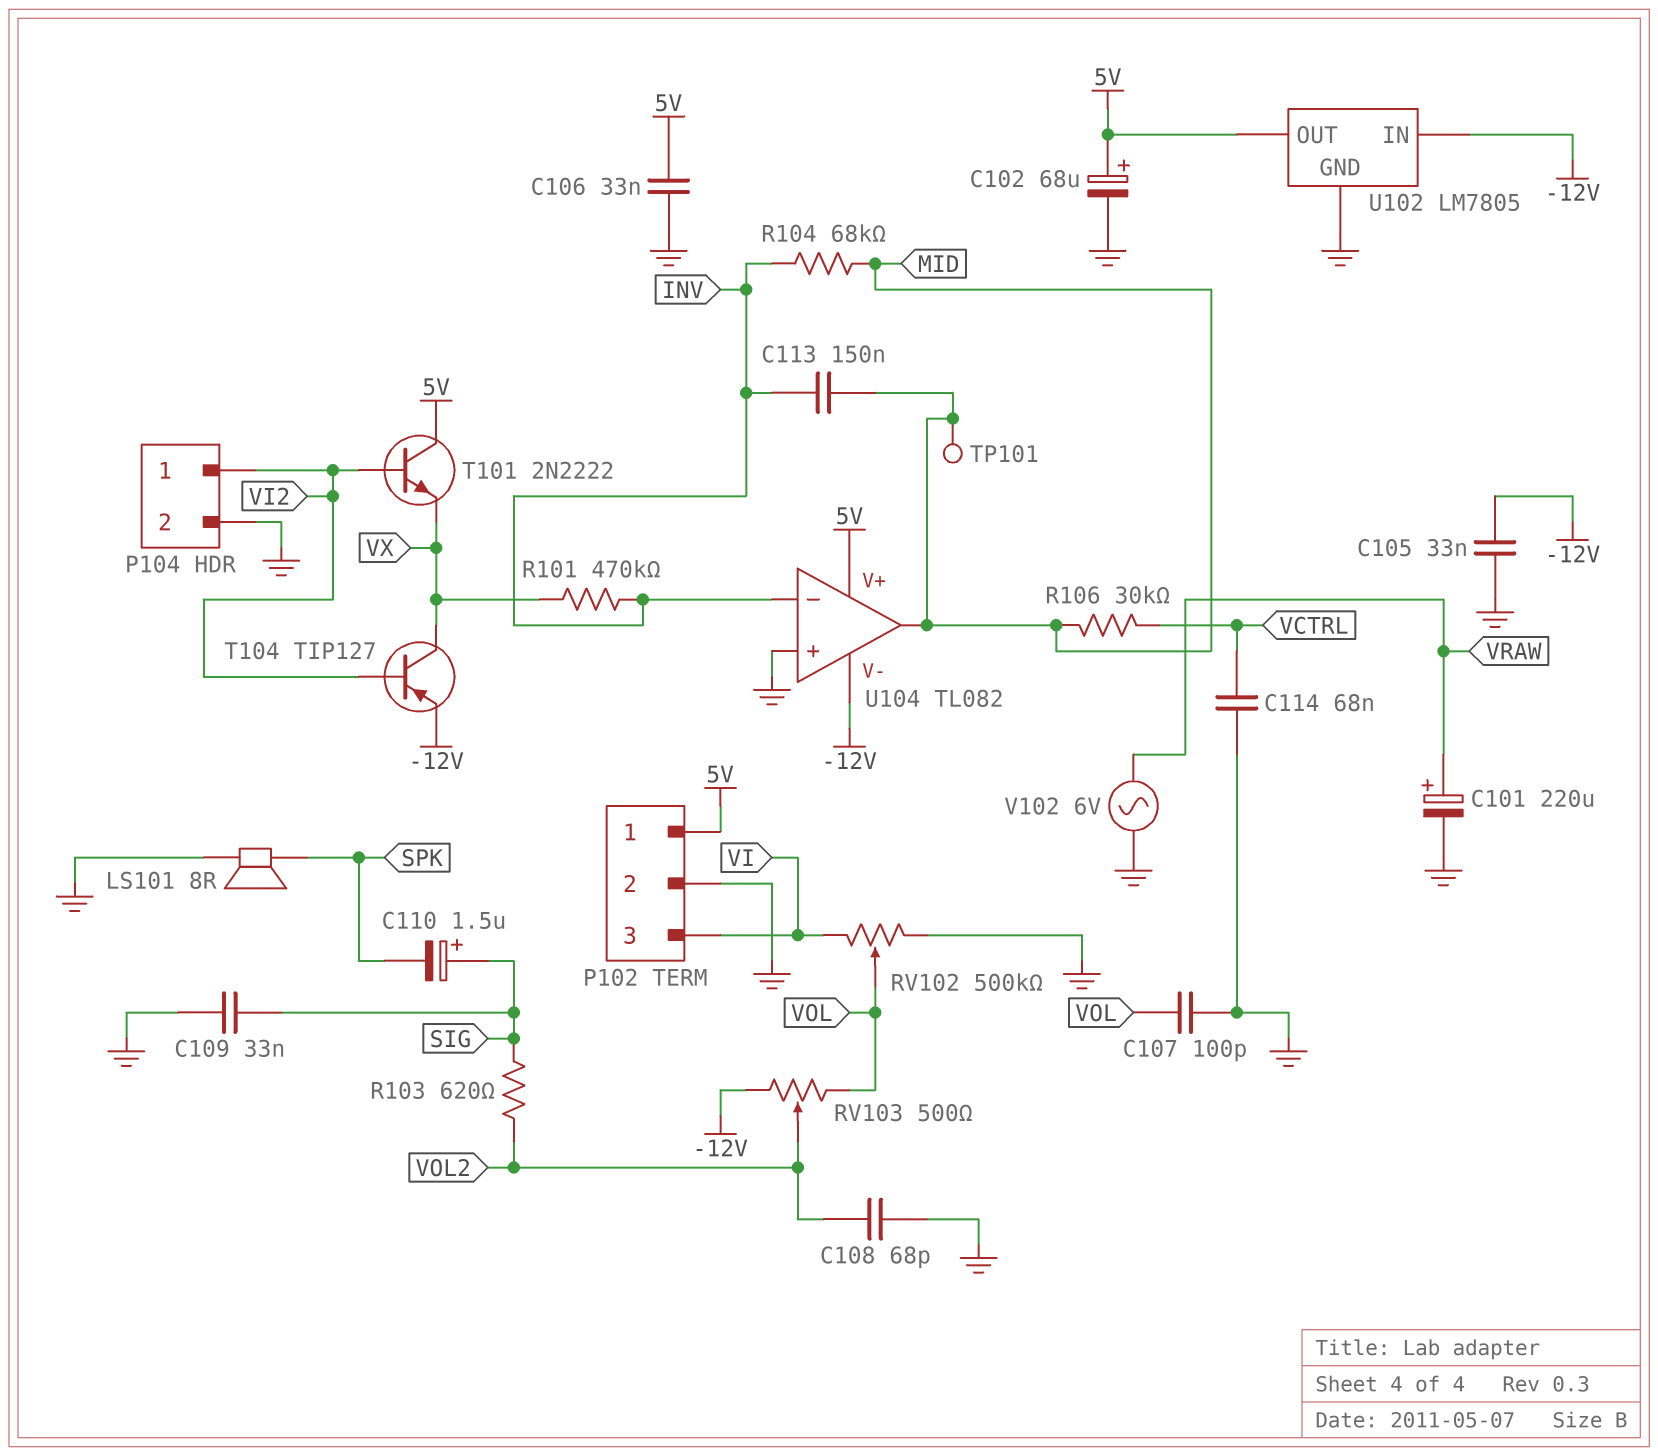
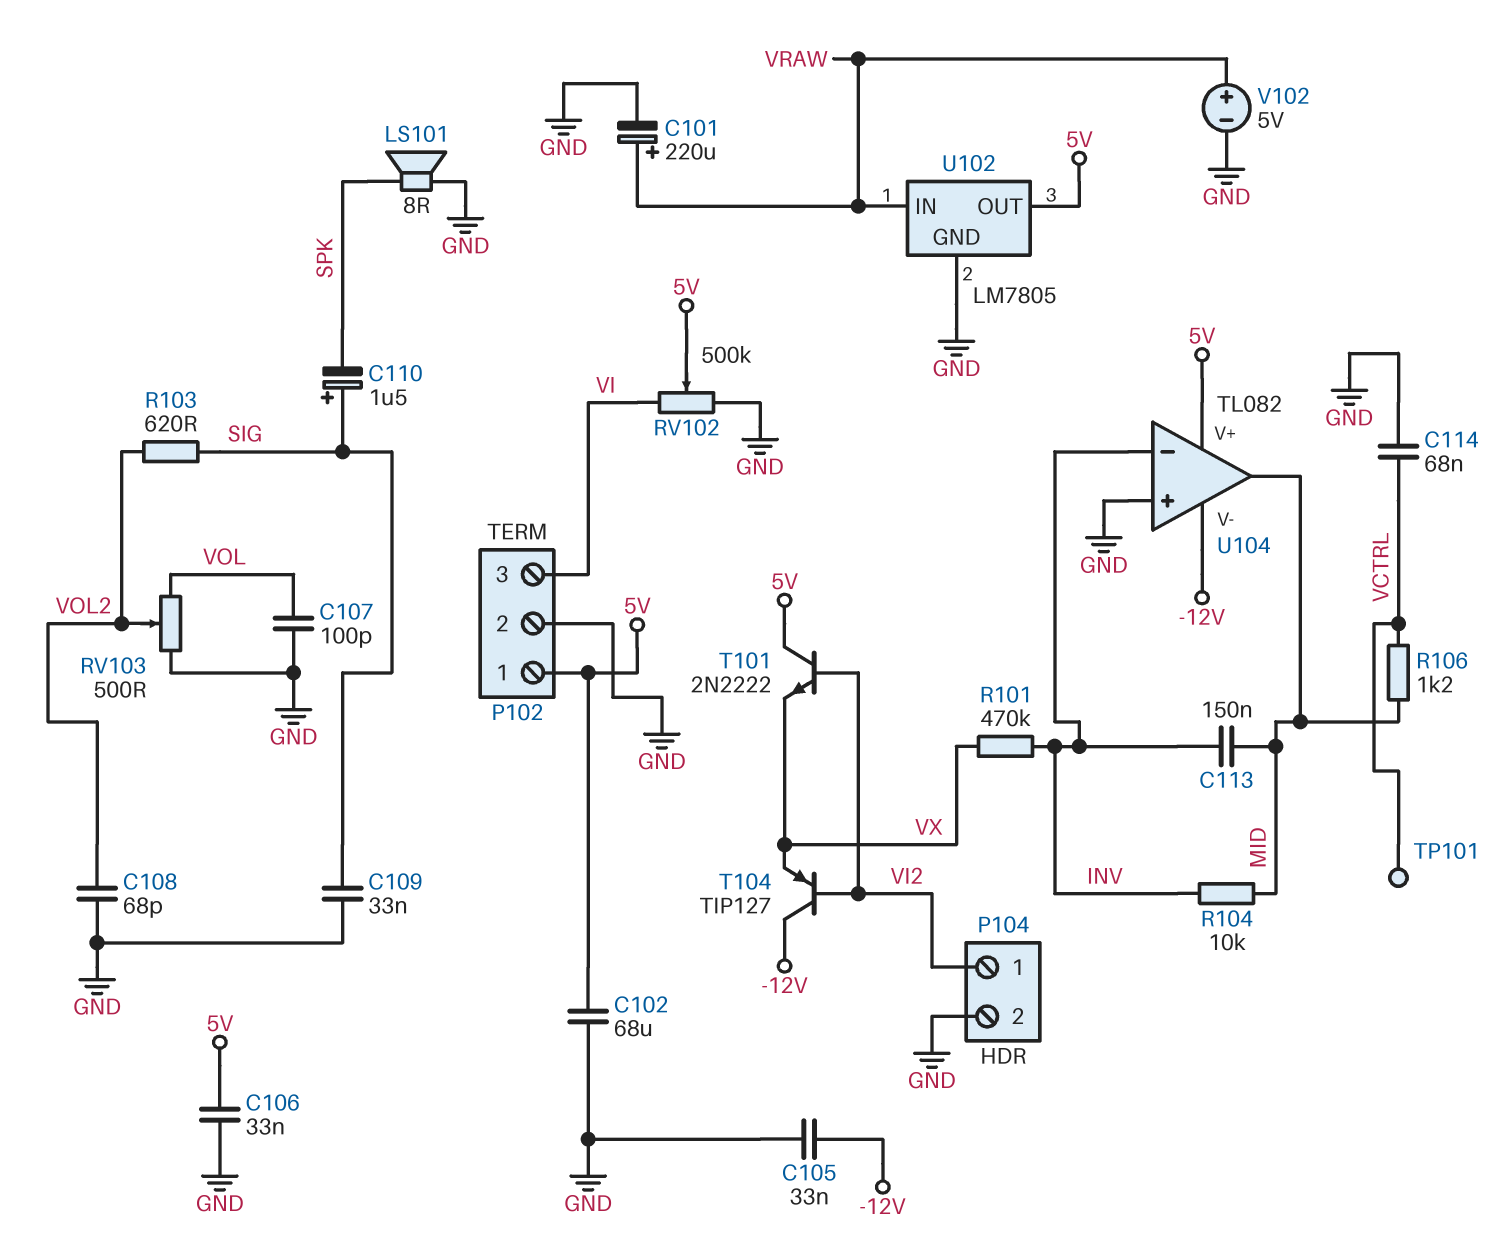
C102: 68uF (plus 5V, minus GND) -> 68uF (5V, GND)
R104: 68k (INV, MID) -> 10k (INV, MID)
R106: 30k (MID, VCTRL) -> 1.2k (MID, VCTRL)
RV102: 500k (GND, VI, wiper VOL) -> 500k (GND, VI, wiper 5V)
RV103: 500 (-12V, VOL, wiper VOL2) -> 500 (GND, VOL, wiper VOL2)
T104: PNP TIP127 (B VI2, C VX, E -12V) -> PNP TIP127 (B VI2, C -12V, E VX)
TP101: test point (MID) -> test point (VCTRL)
U102 pin IN: -12V -> VRAW
V102: AC 6V (GND, VRAW) -> 5V (plus VRAW, minus GND)

